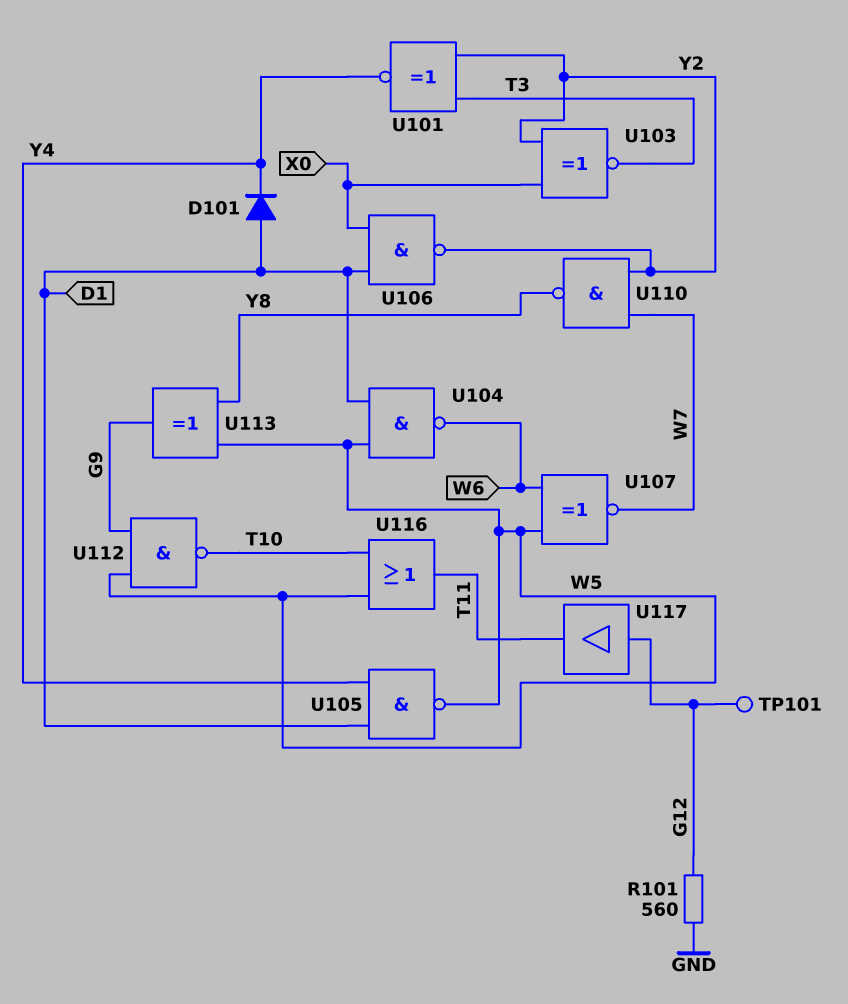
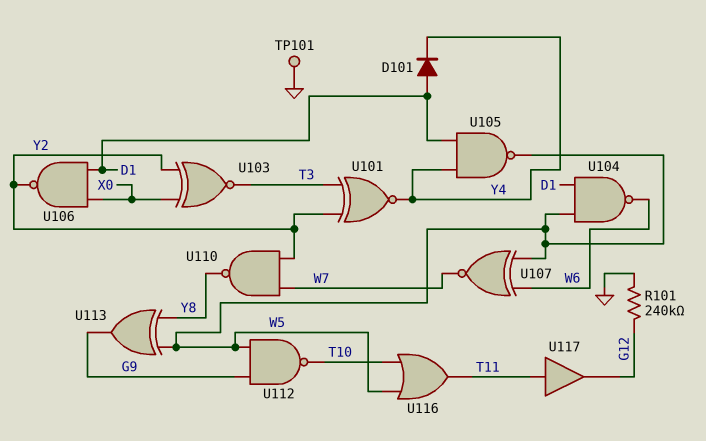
R101: 560 (G12, GND) -> 240k (G12, GND)
TP101: test point (G12) -> test point (GND)
U117: buffer (in G12, out T11) -> buffer (in T11, out G12)

